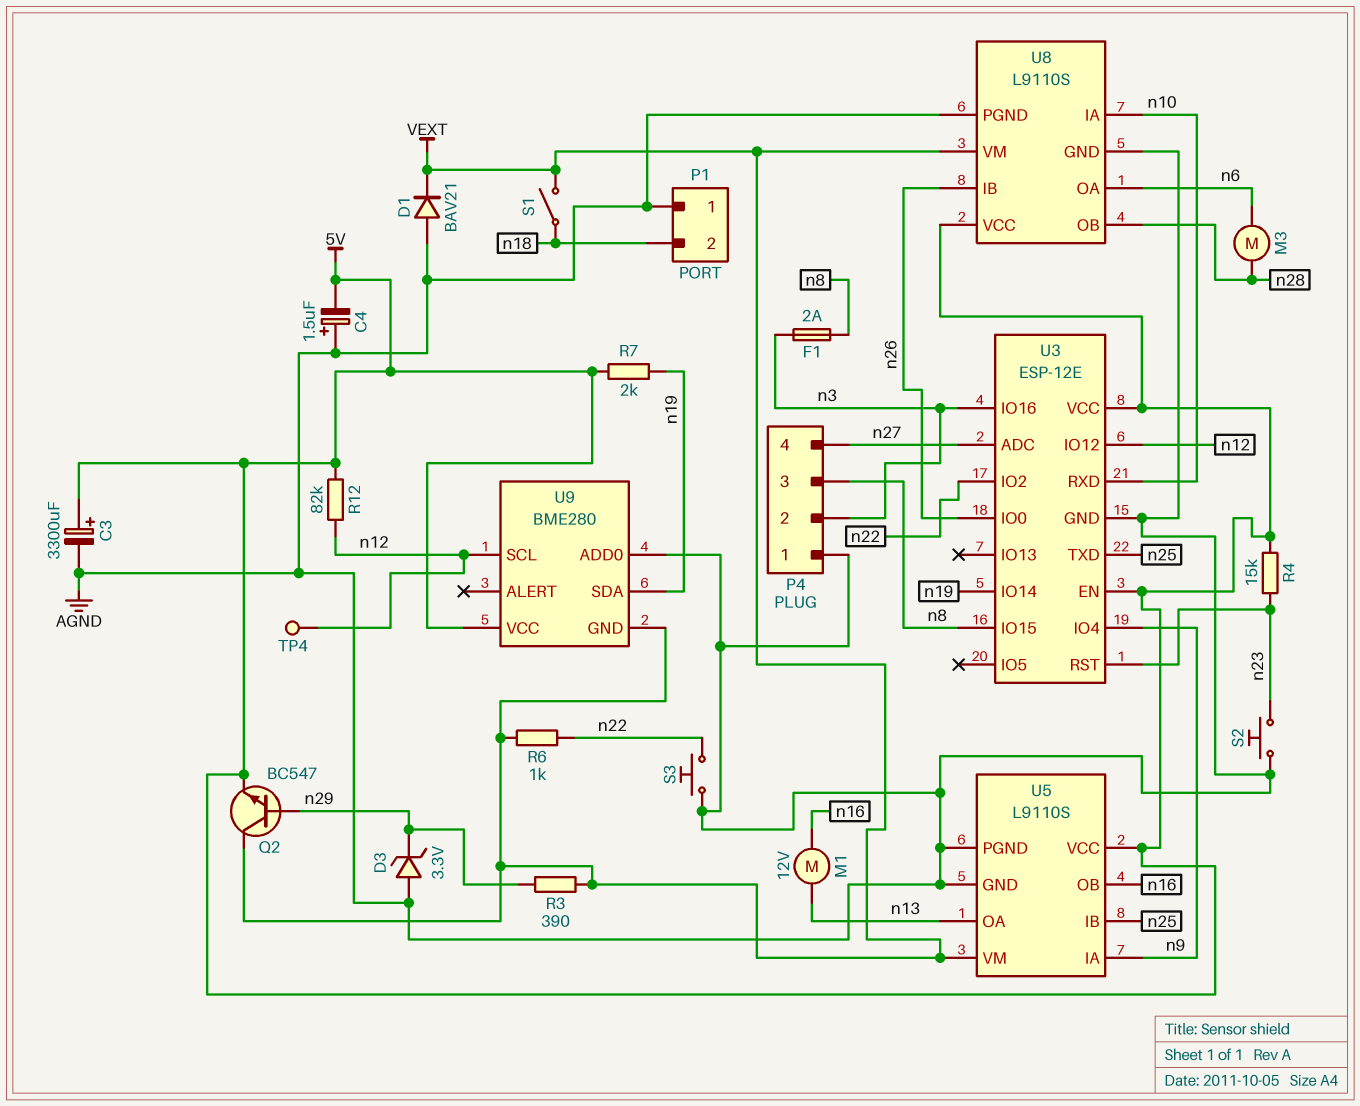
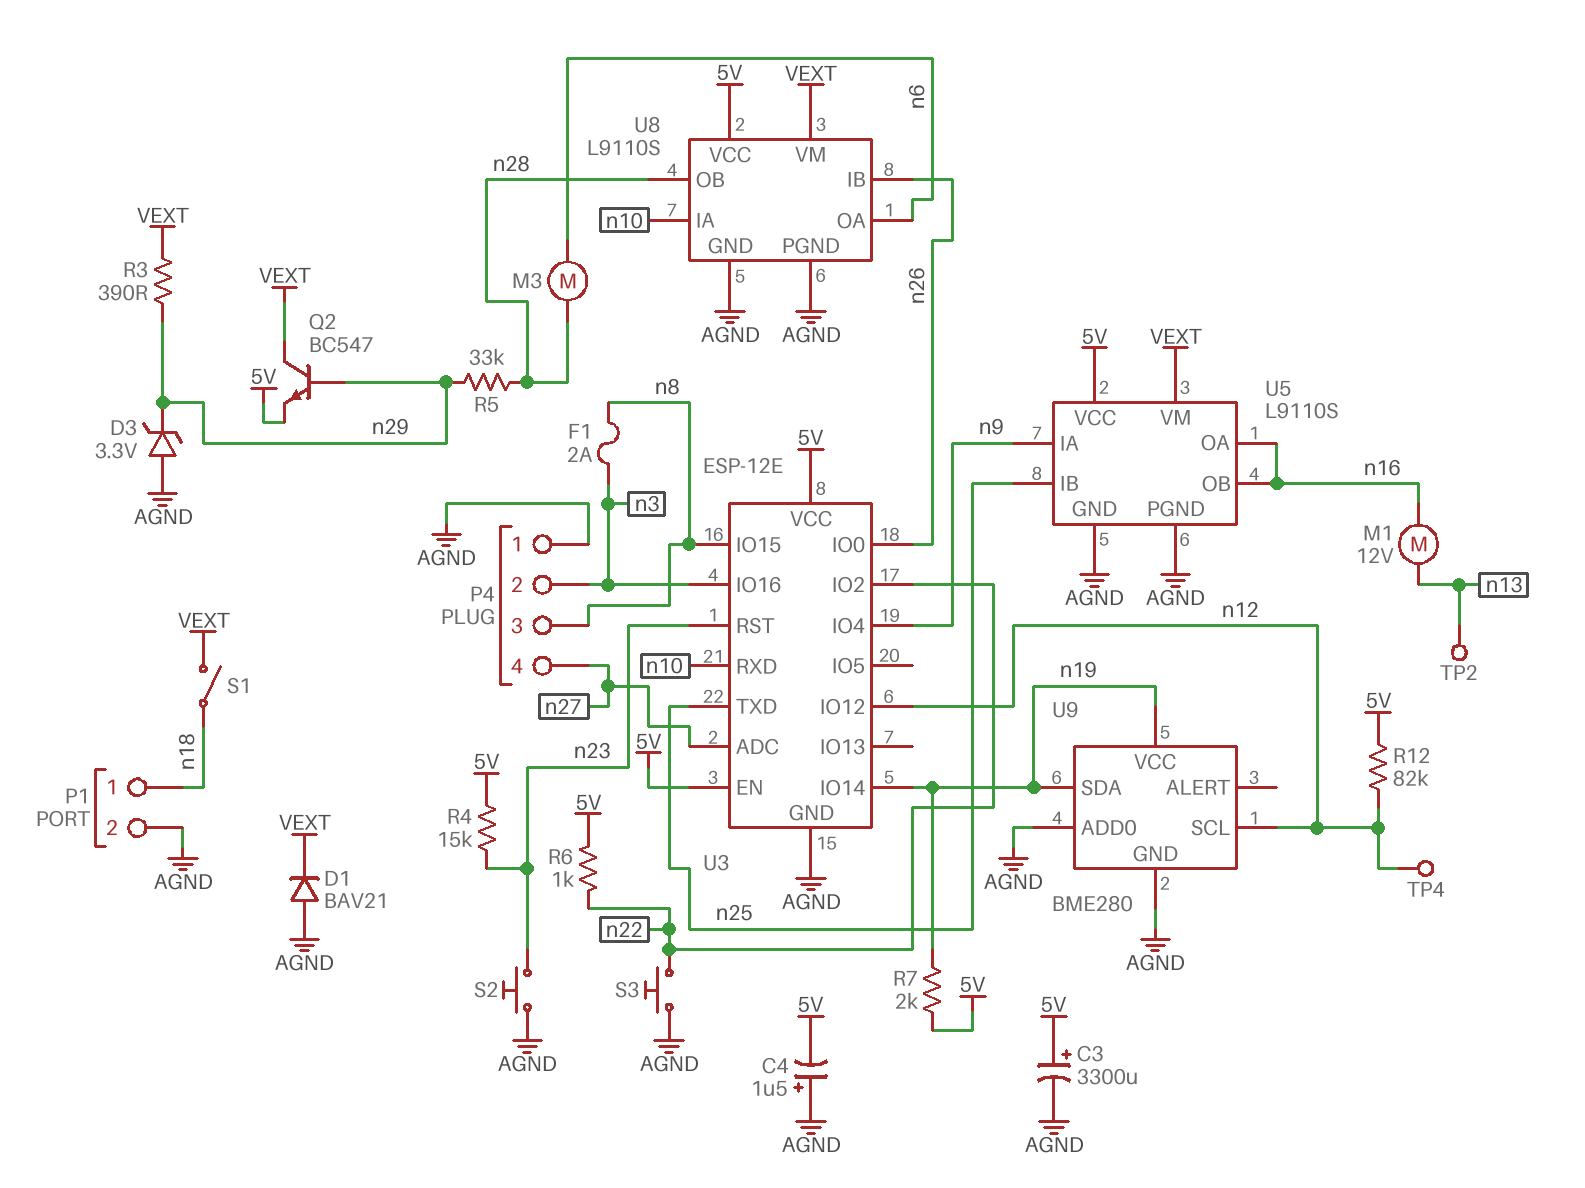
P1 pin 1: AGND -> n18
P1 pin 2: n18 -> AGND
R5: none -> 33k (n28, n29)
R6: 1k (VEXT, n22) -> 1k (5V, n22)
TP2: none -> test point (n13)
U5 pin OA: n13 -> n16
U9 pin GND: VEXT -> AGND
U9 pin VCC: 5V -> n19

